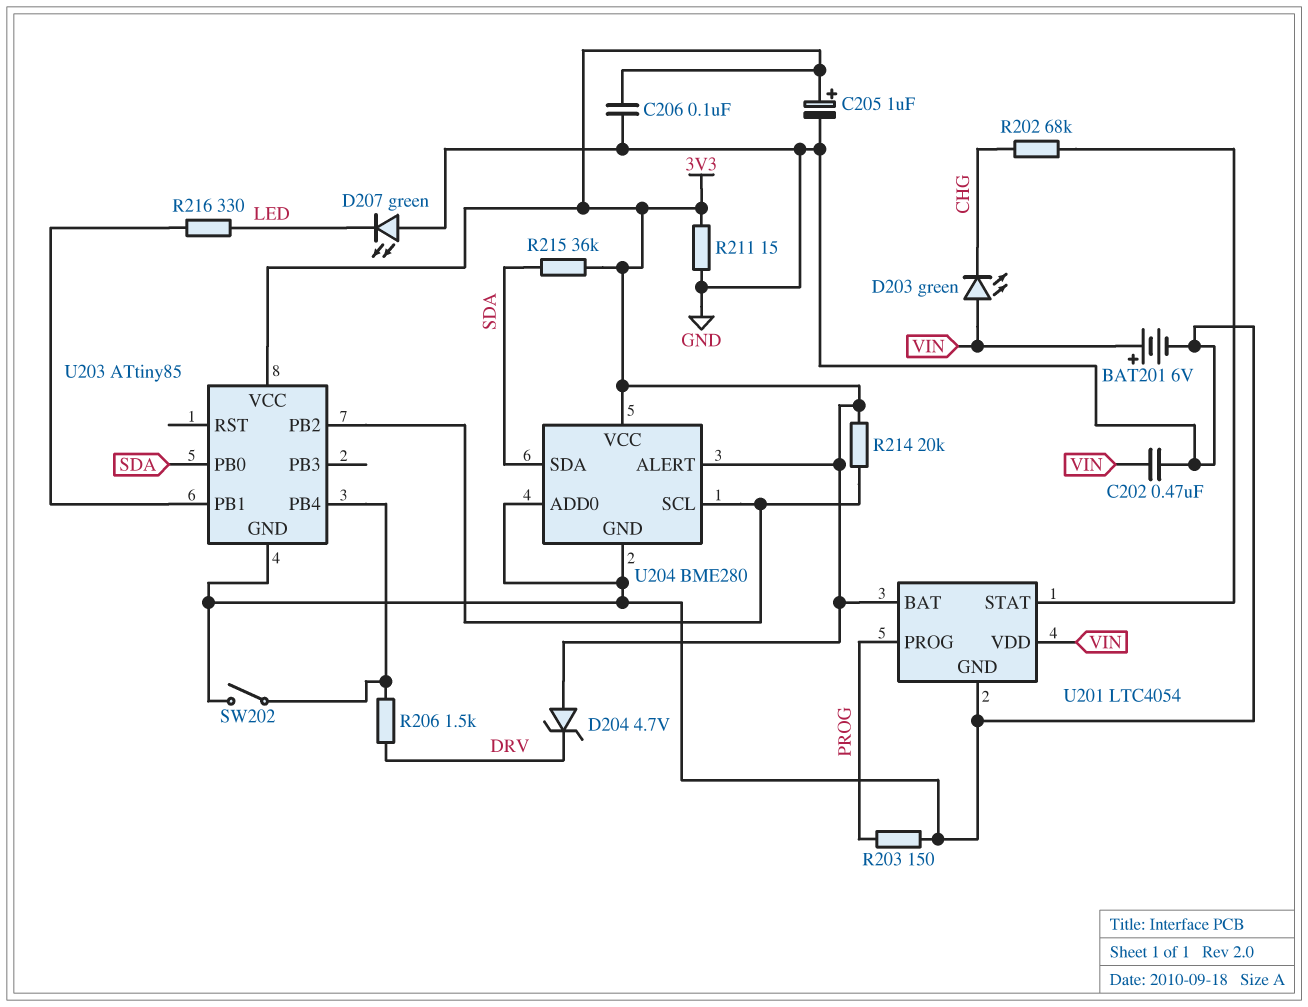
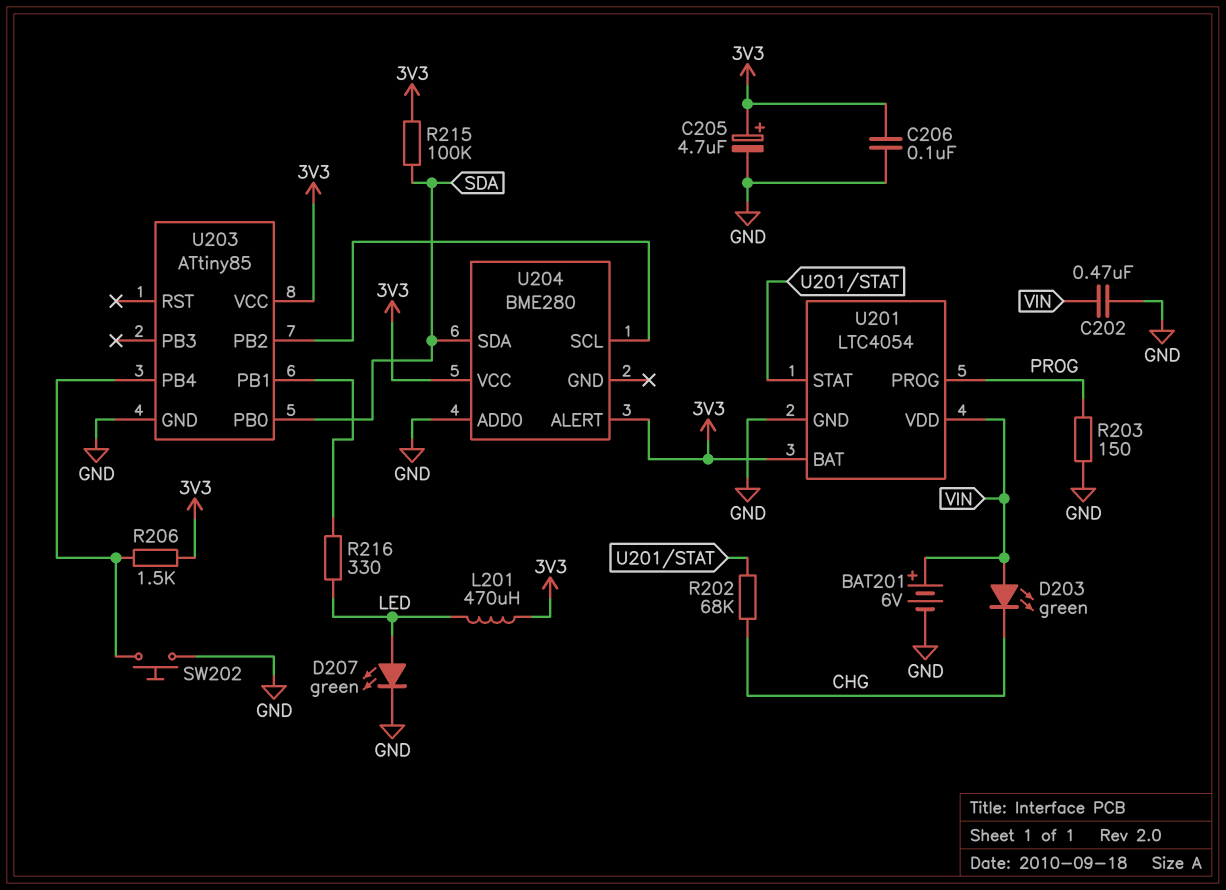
C205: 1uF (plus 3V3, minus GND) -> 4.7uF (plus 3V3, minus GND)
D204: zener 4.7V (A 3V3, K DRV) -> none
D207: LED green (A GND, K LED) -> LED green (A LED, K GND)
L201: none -> 470uH (3V3, LED)
R206: 1.5k (DRV, U203/PB4) -> 1.5k (3V3, U203/PB4)
R211: 15 (3V3, GND) -> none
R214: 20k (3V3, U203/PB2) -> none
R215: 36k (3V3, SDA) -> 100k (3V3, SDA)
SW202: switch (GND, U203/PB4) -> button (GND, U203/PB4)
U204 pin GND: GND -> none

